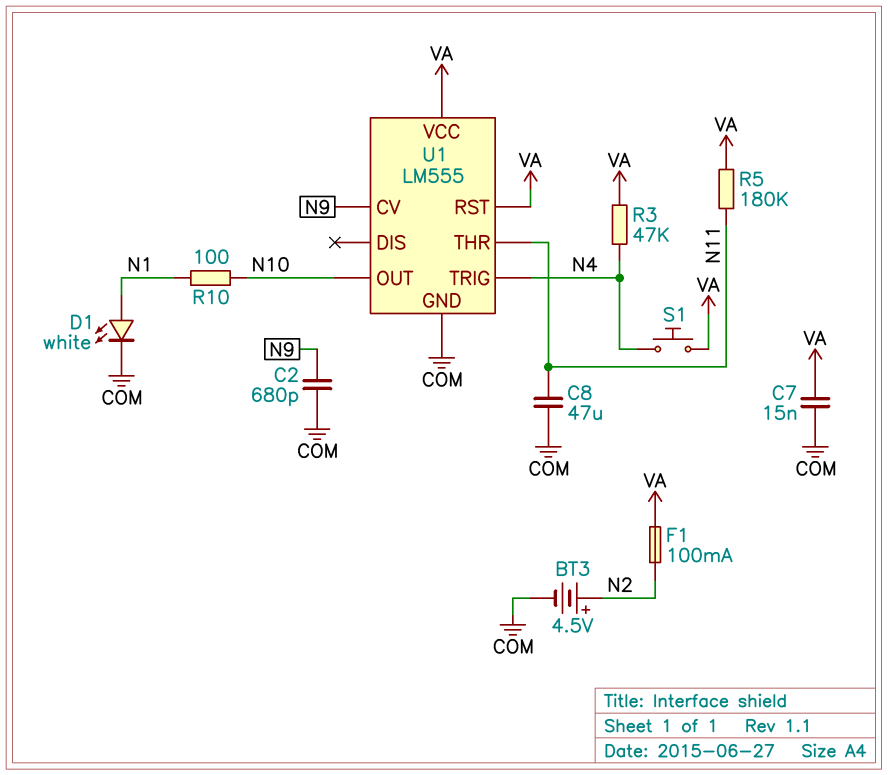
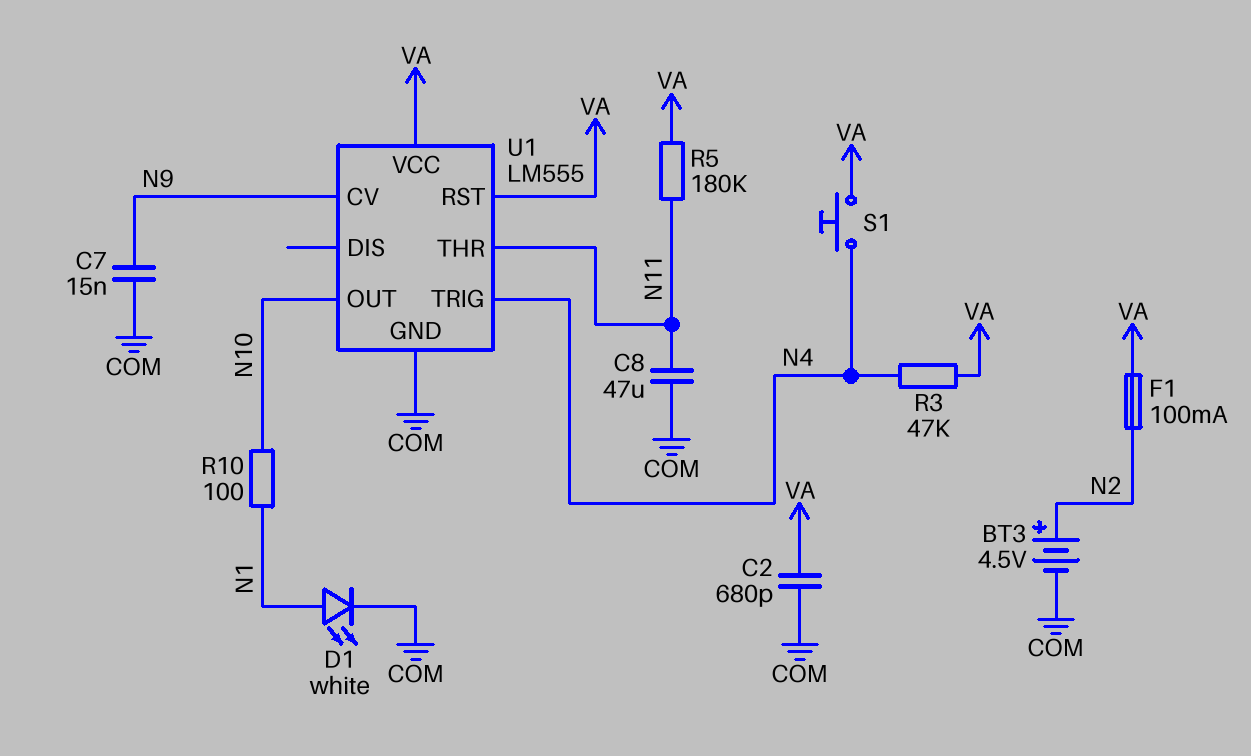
C2: 680pF (COM, N9) -> 680pF (COM, VA)
C7: 15nF (COM, VA) -> 15nF (COM, N9)

